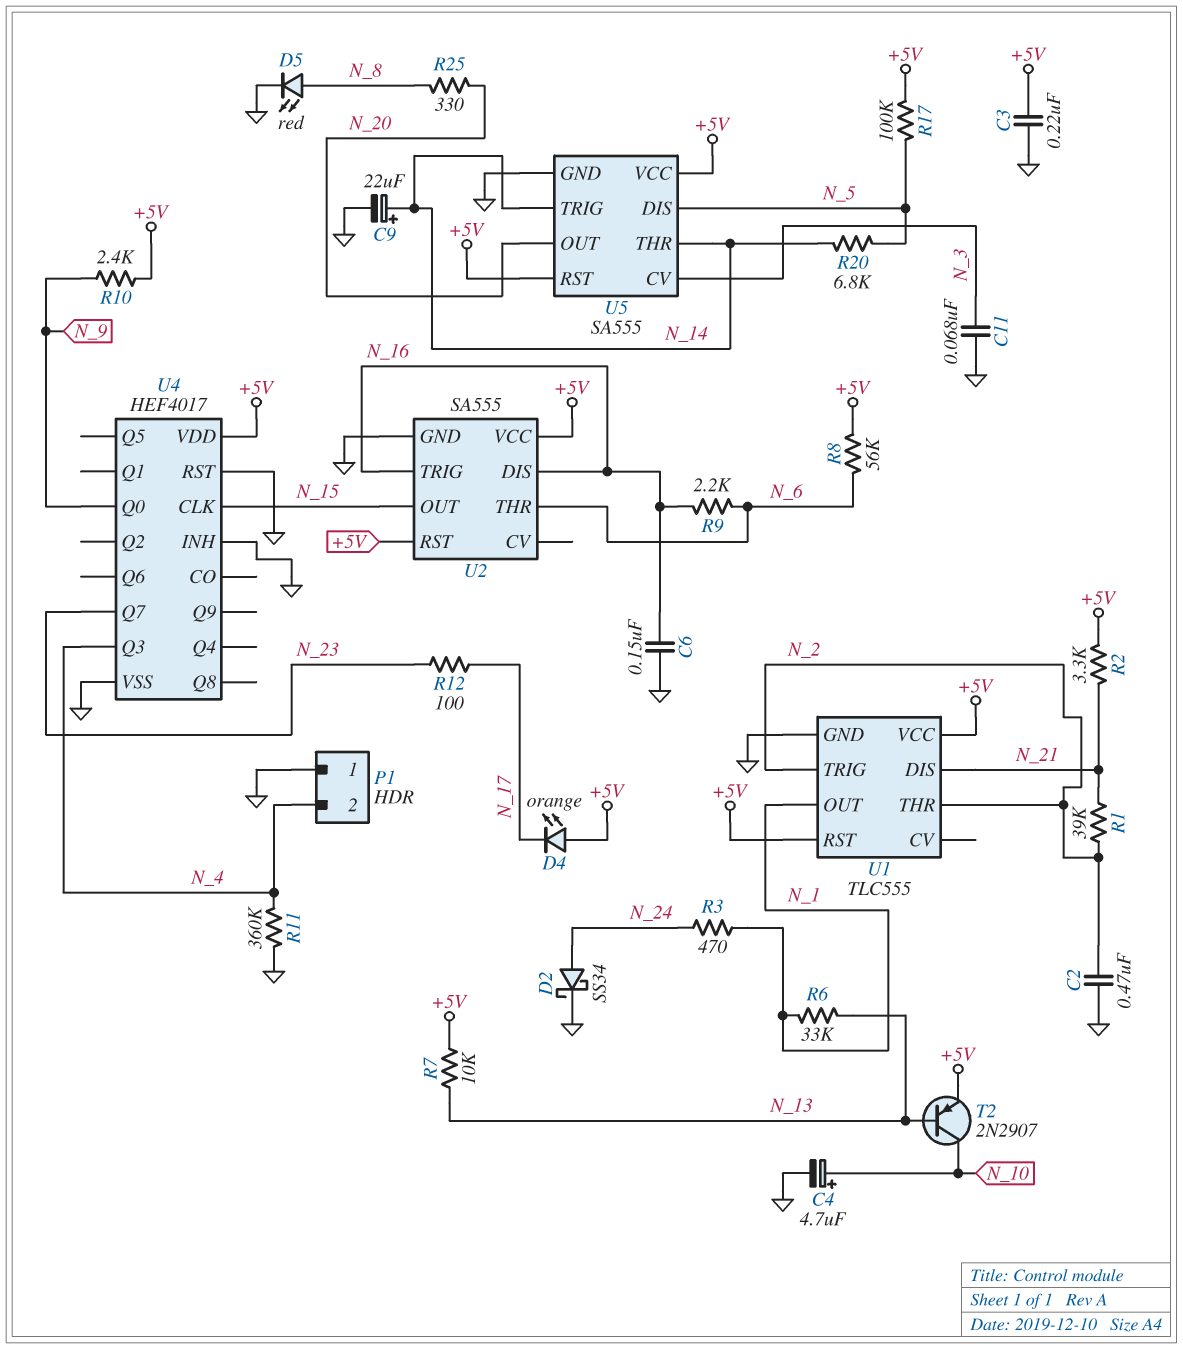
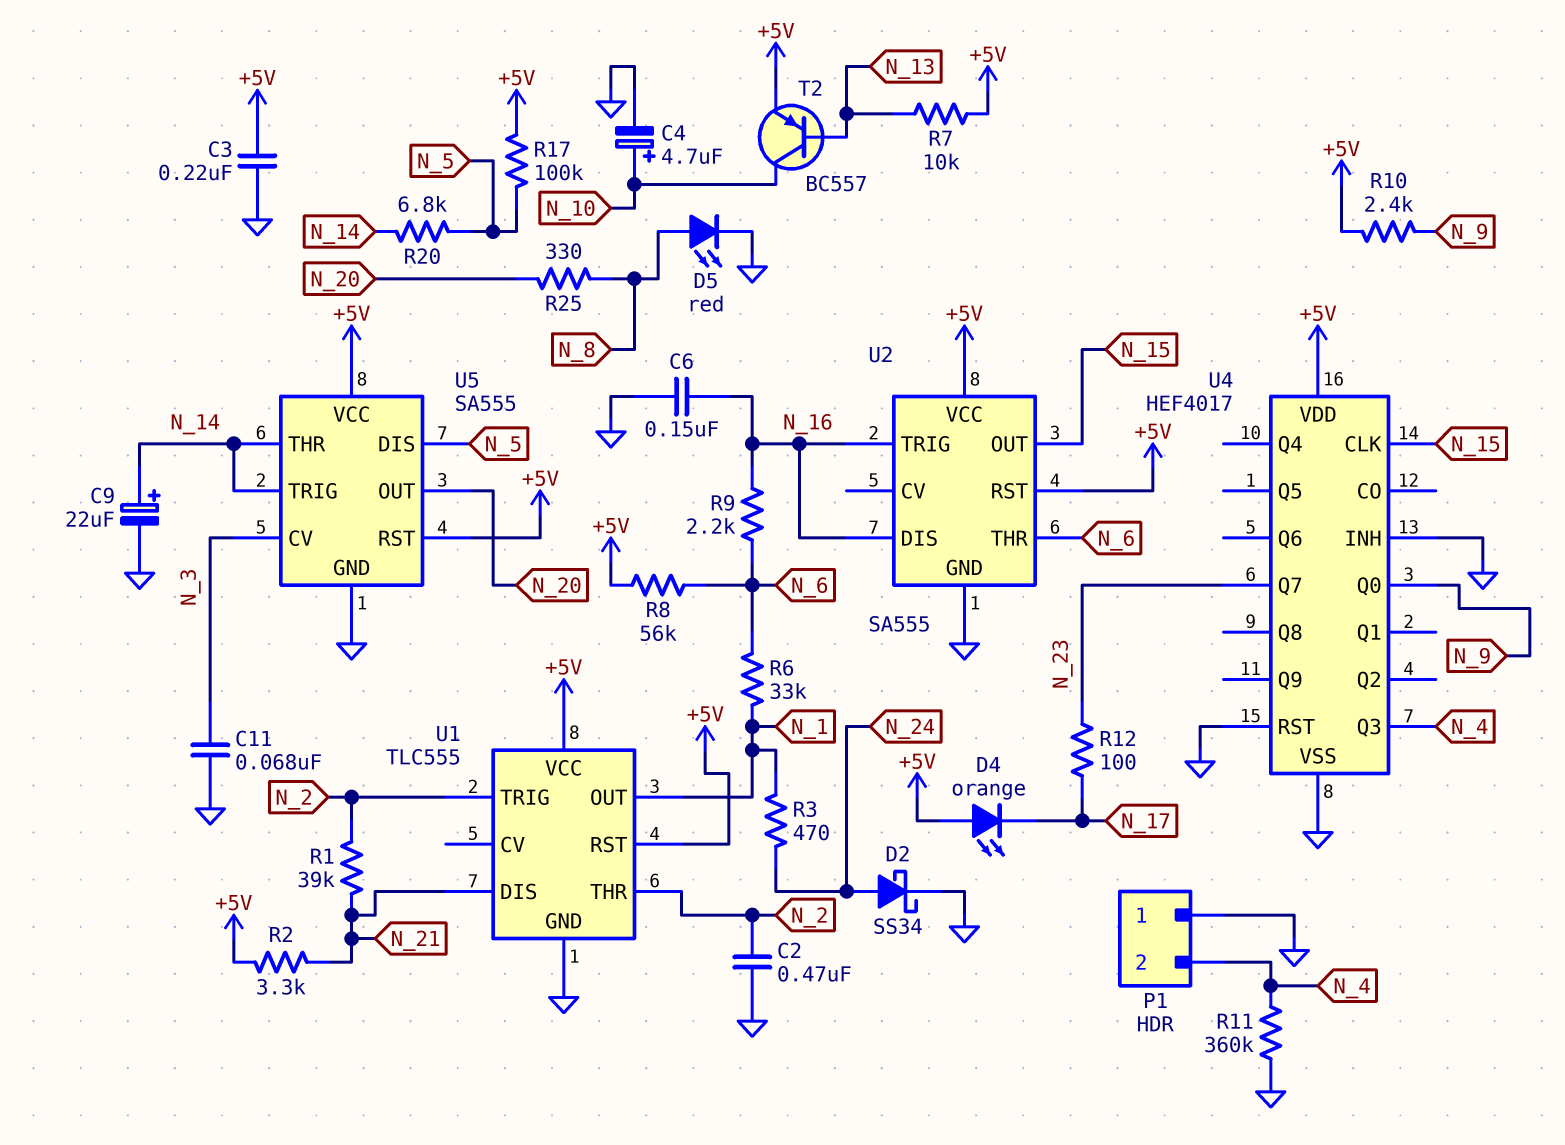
R6: 33k (N_1, N_13) -> 33k (N_1, N_6)
T2: PNP 2N2907 (B N_13, C N_10, E +5V) -> PNP BC557 (B N_13, C N_10, E +5V)

